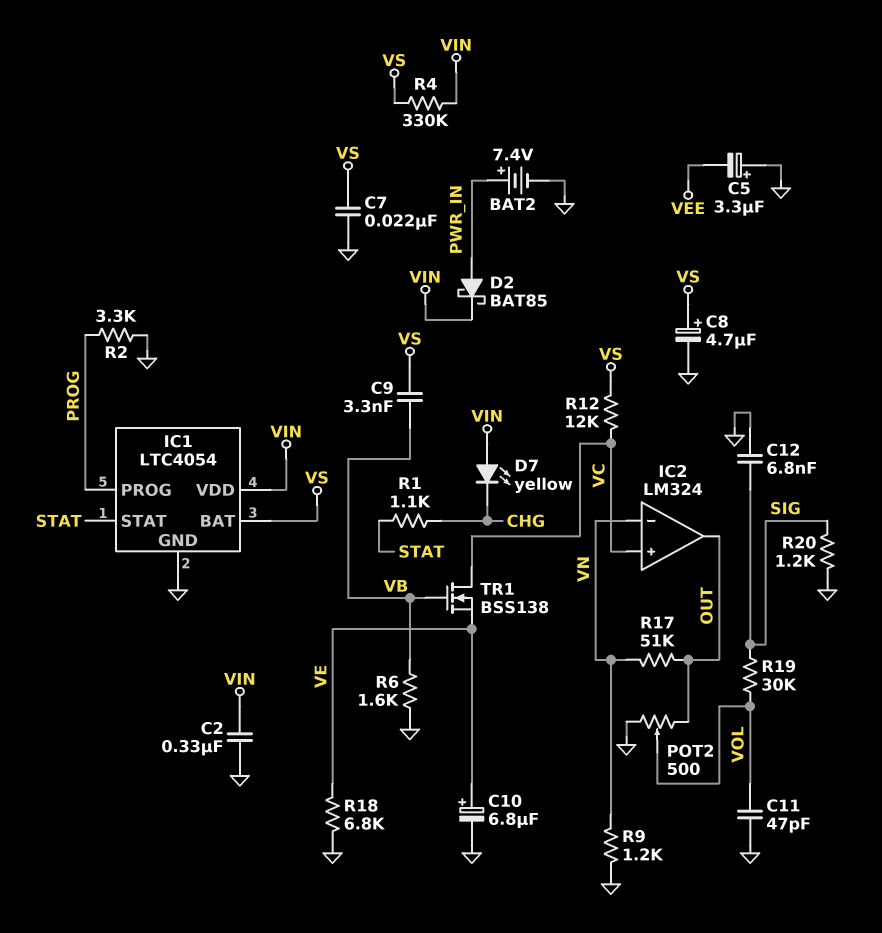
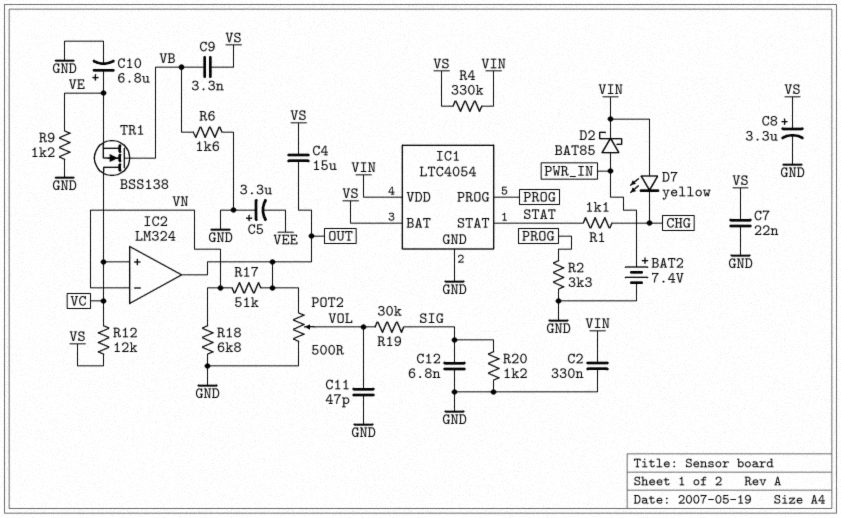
C4: none -> 15uF (OUT, VS)
C8: 4.7uF (plus VS, minus GND) -> 3.3uF (plus VS, minus GND)
R9: 1.2k (GND, VN) -> 1.2k (GND, VE)
R18: 6.8k (GND, VE) -> 6.8k (GND, VN)

